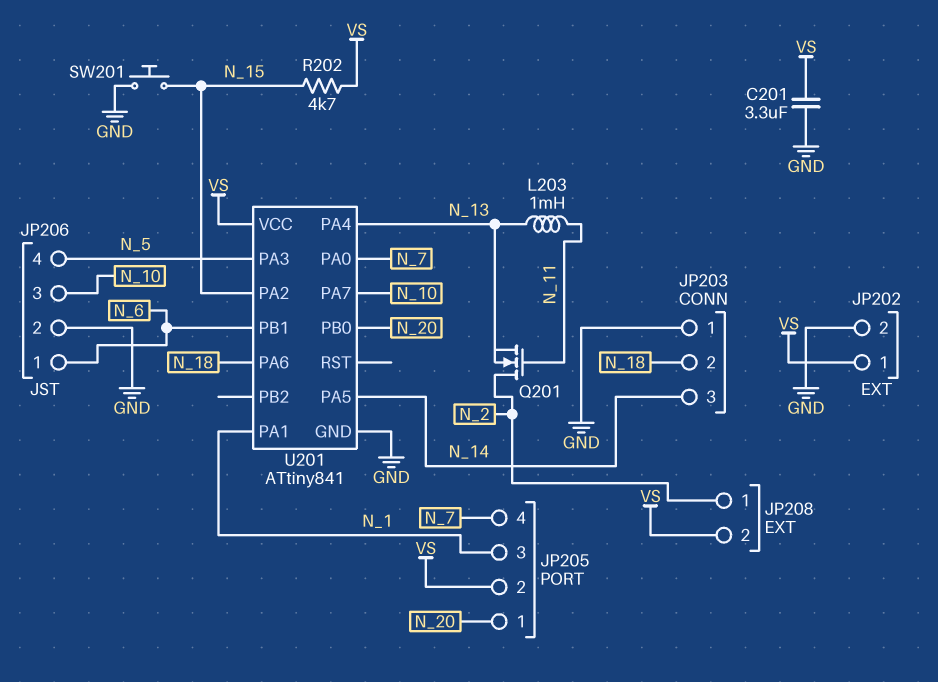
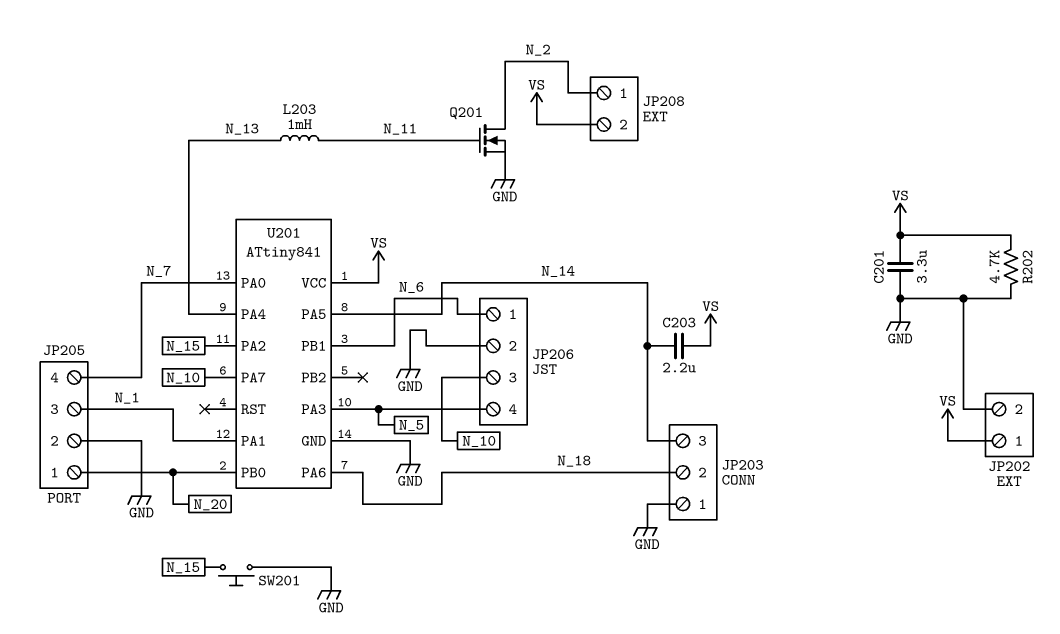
C203: none -> 2.2uF (N_14, VS)
JP205 pin 2: VS -> GND
Q201: NMOS (G N_11, D N_2, S N_13) -> NMOS (G N_11, D N_2, S GND)
R202: 4.7k (N_15, VS) -> 4.7k (GND, VS)

